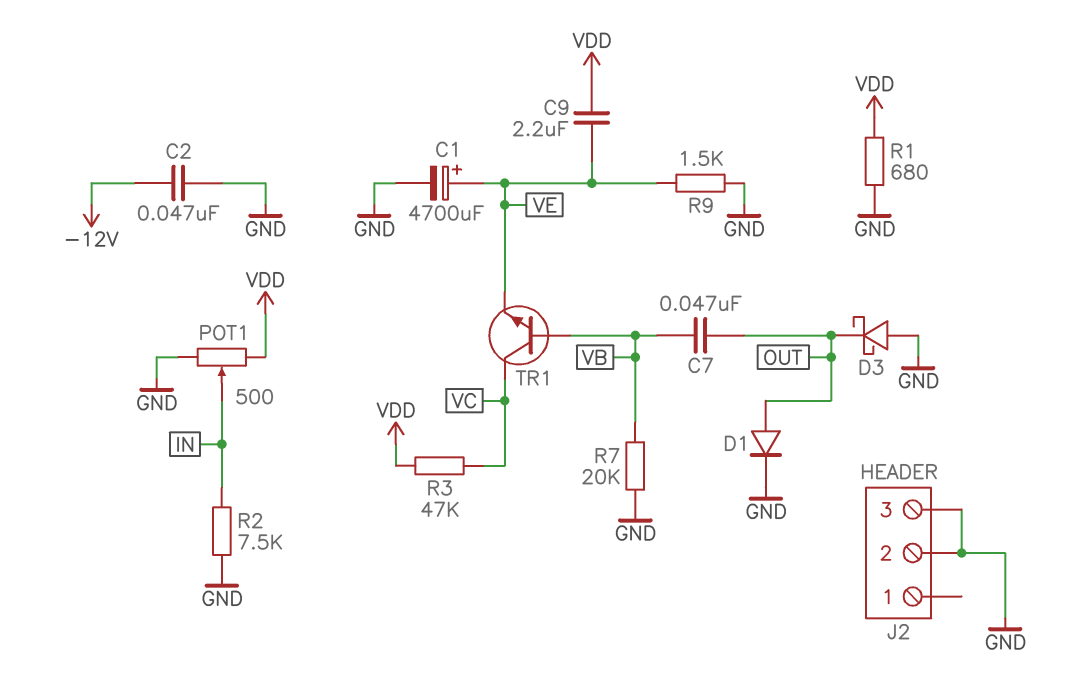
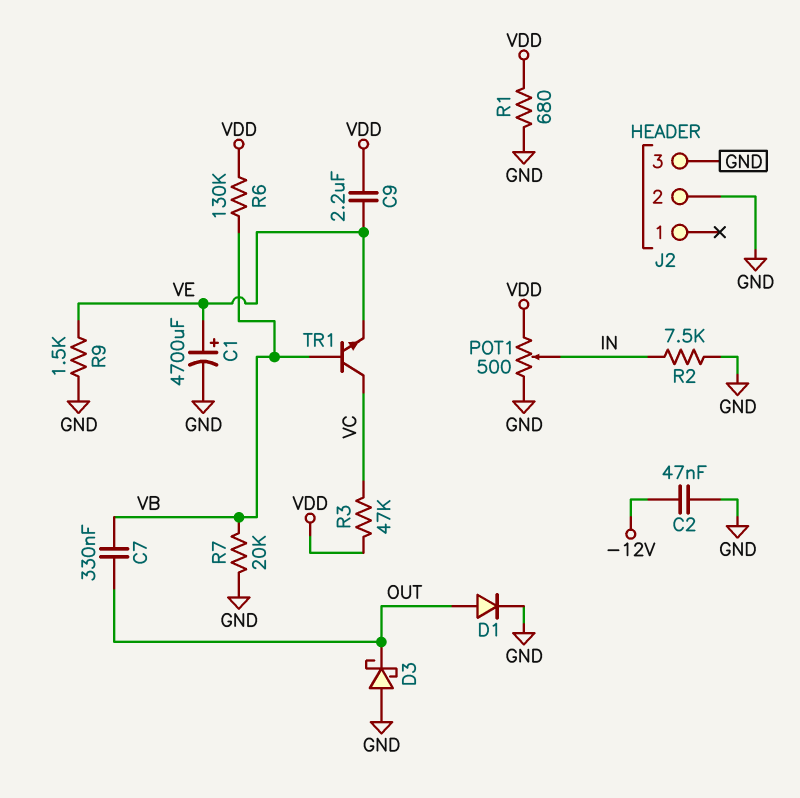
C7: 47nF (OUT, VB) -> 330nF (OUT, VB)
R6: none -> 130k (VB, VDD)

